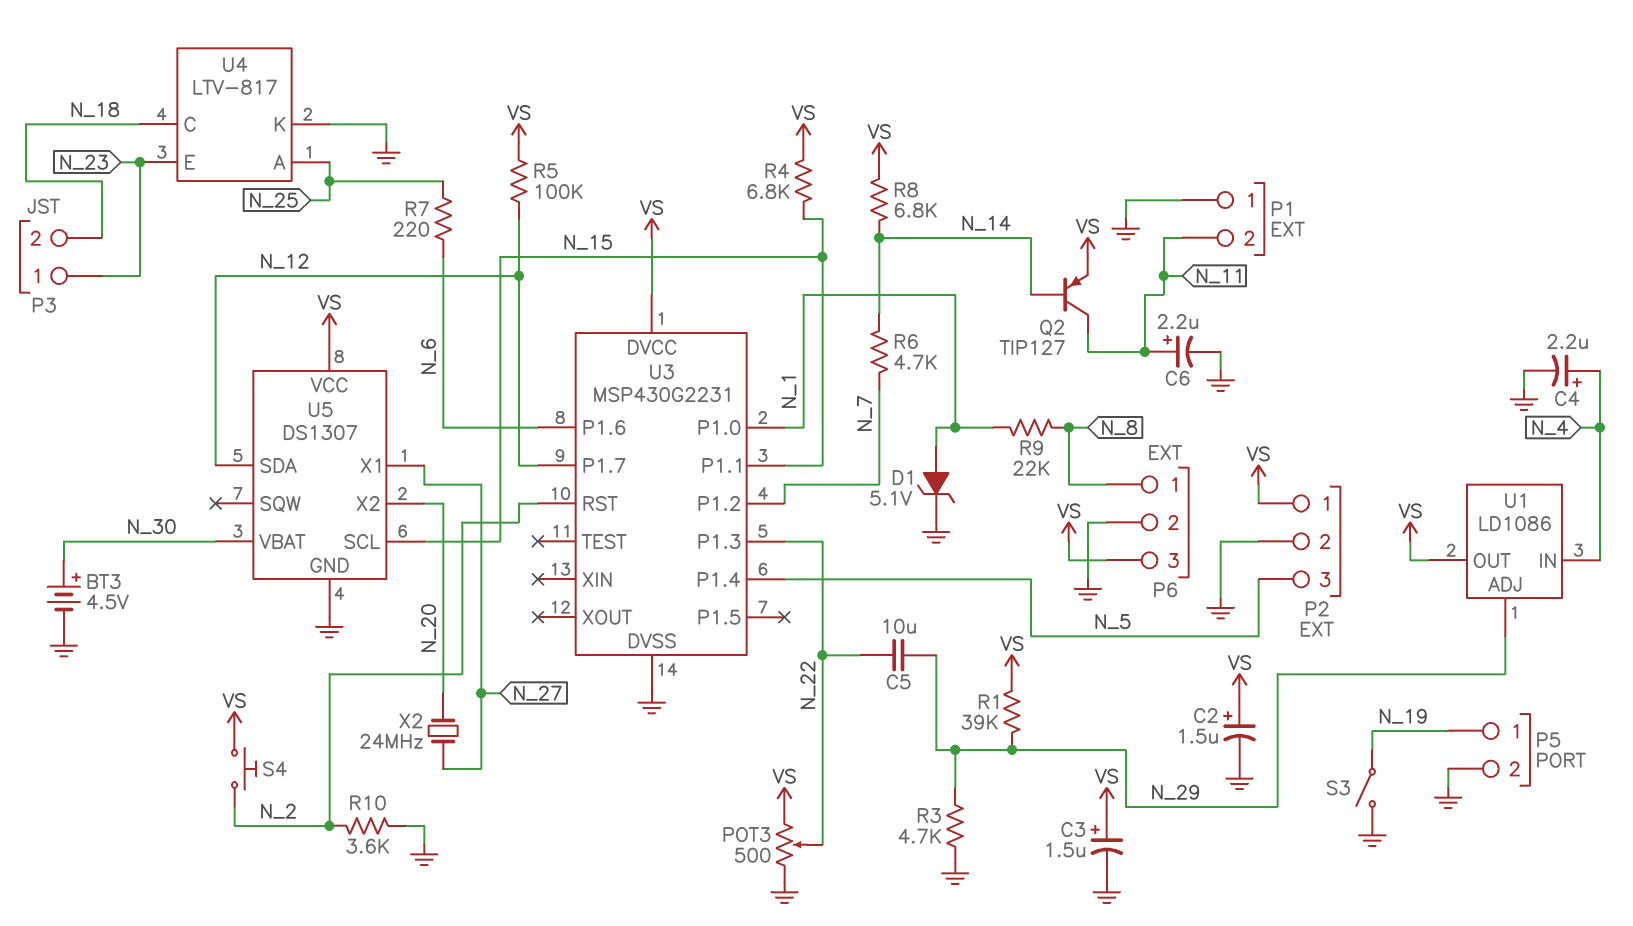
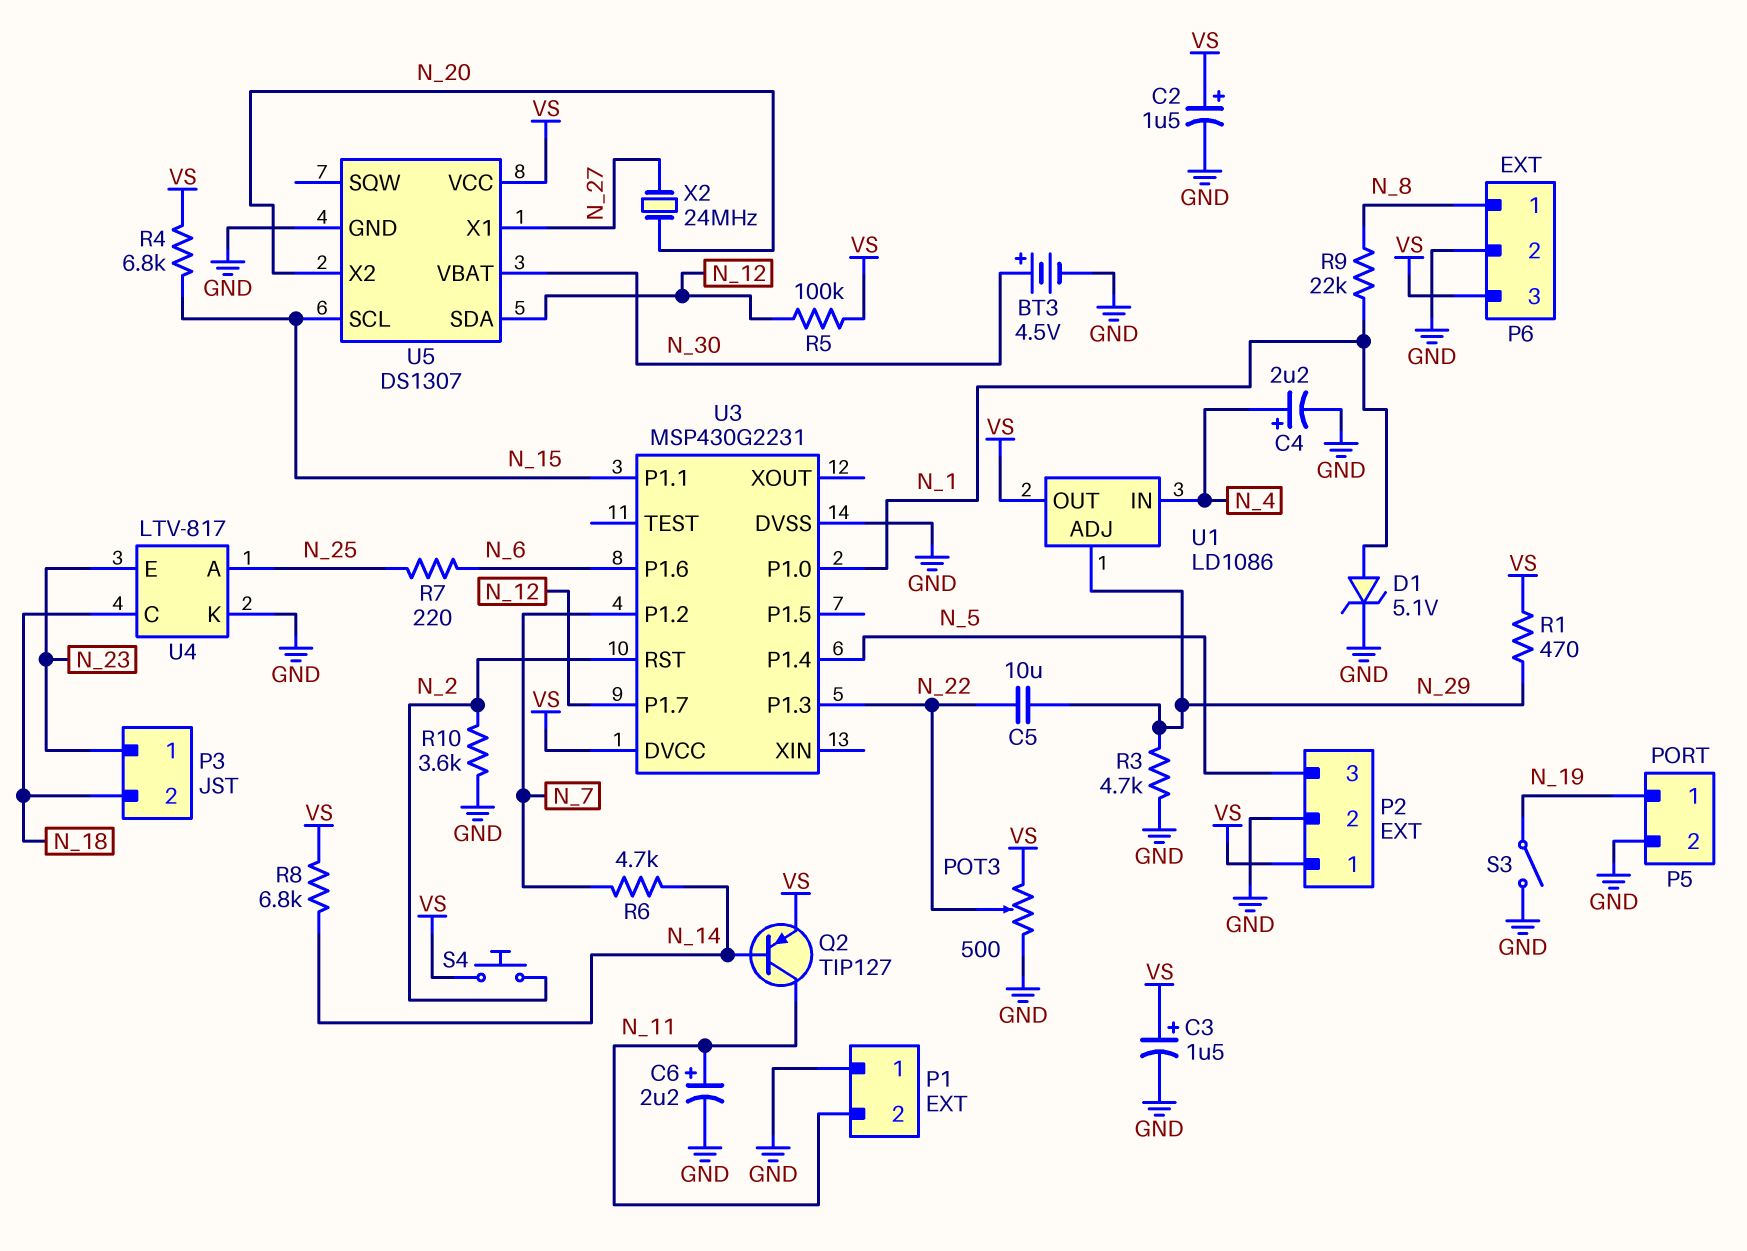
R1: 39k (N_29, VS) -> 470 (N_29, VS)

